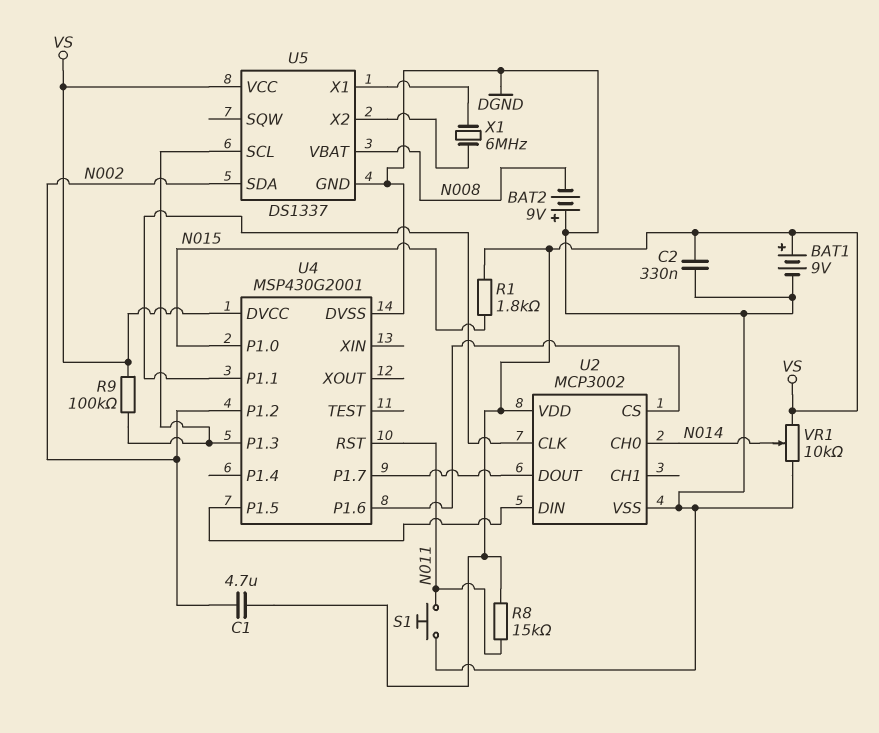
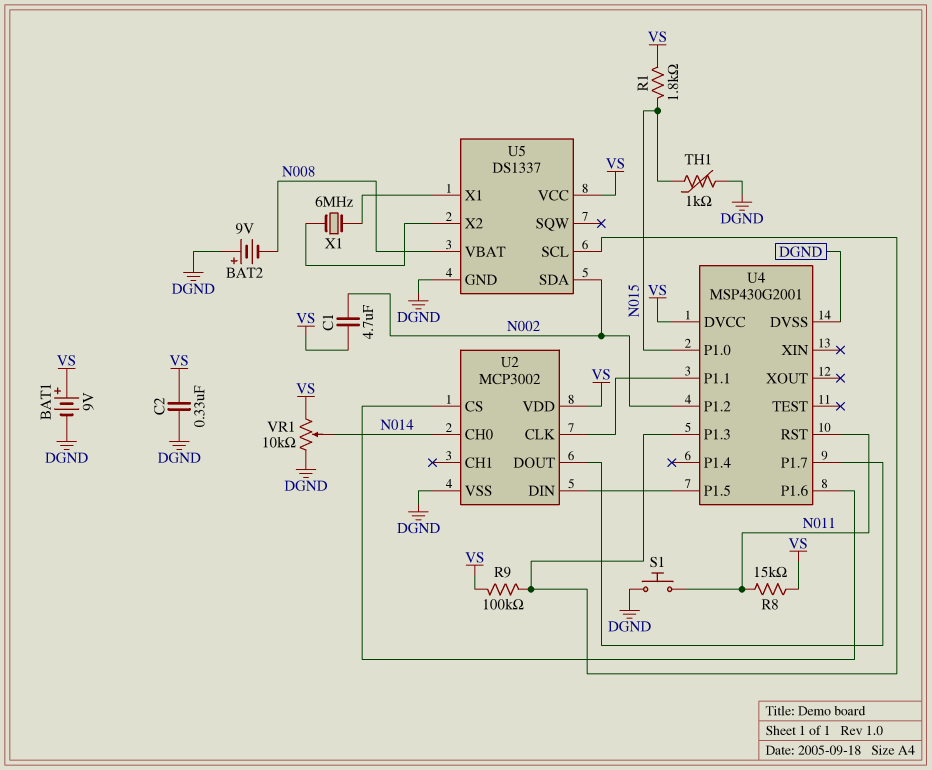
TH1: none -> 1k (DGND, N015)

